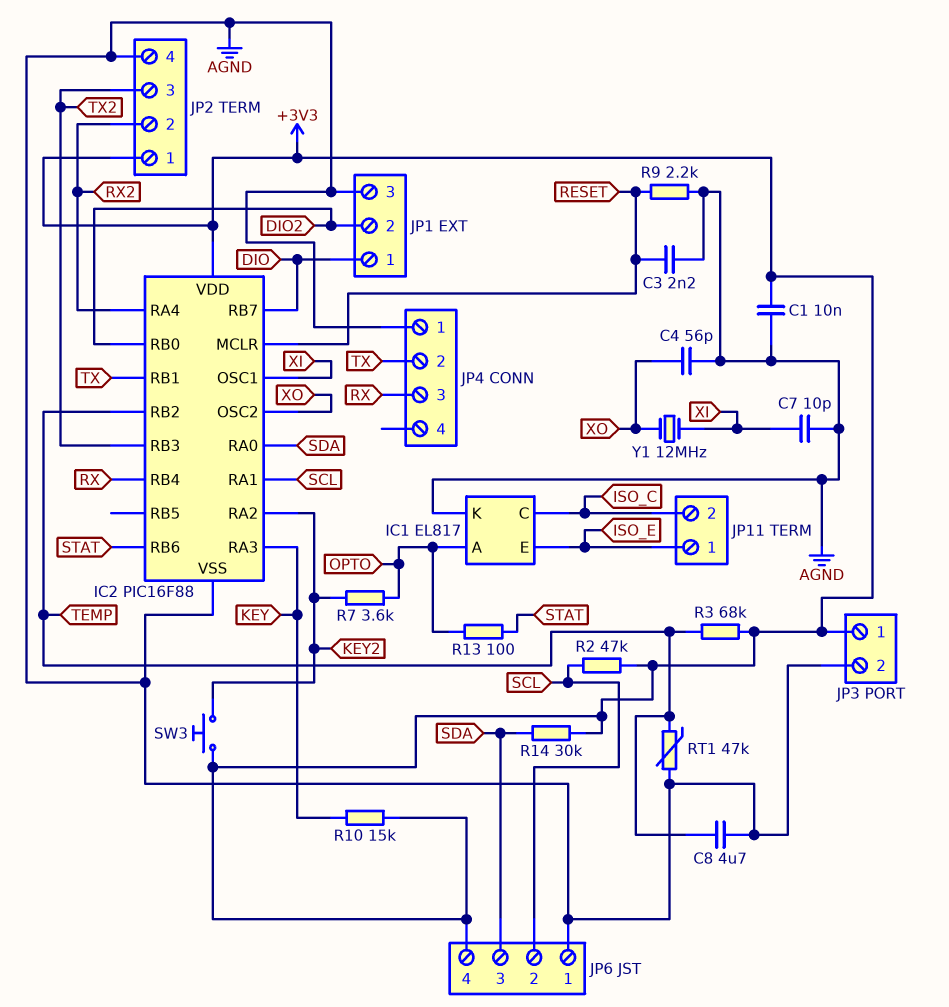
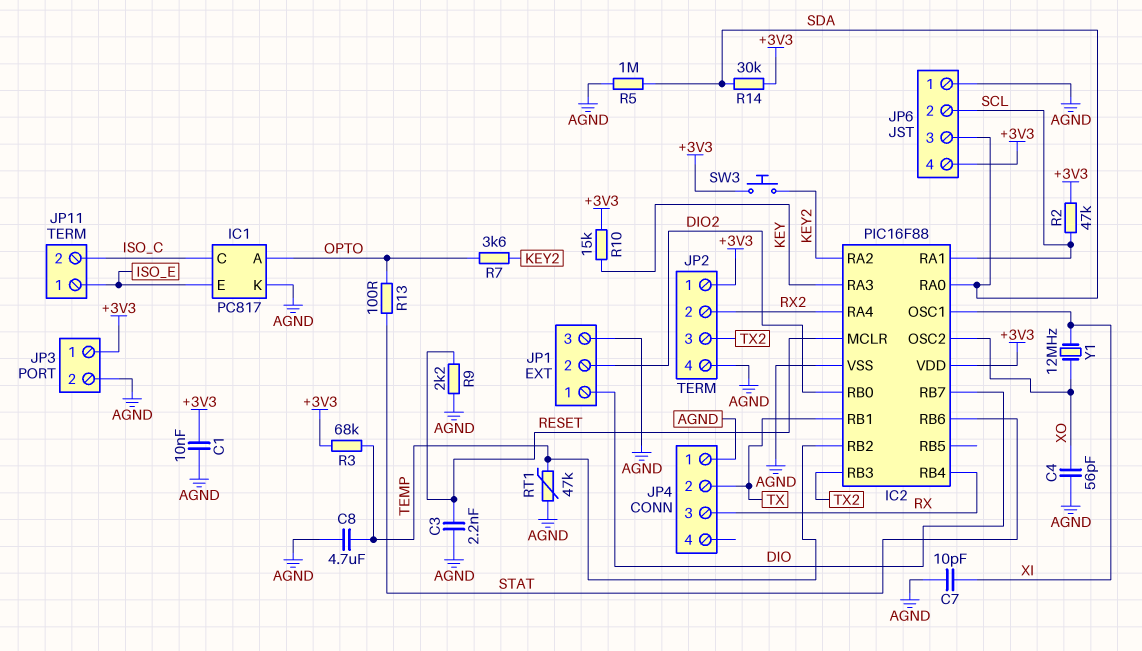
IC1: EL817 -> PC817
R5: none -> 1M (AGND, SDA)

